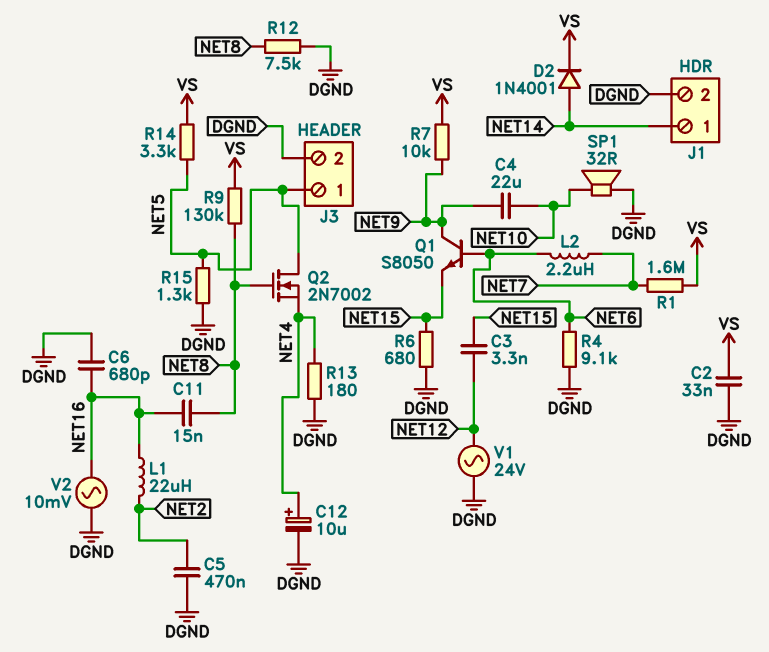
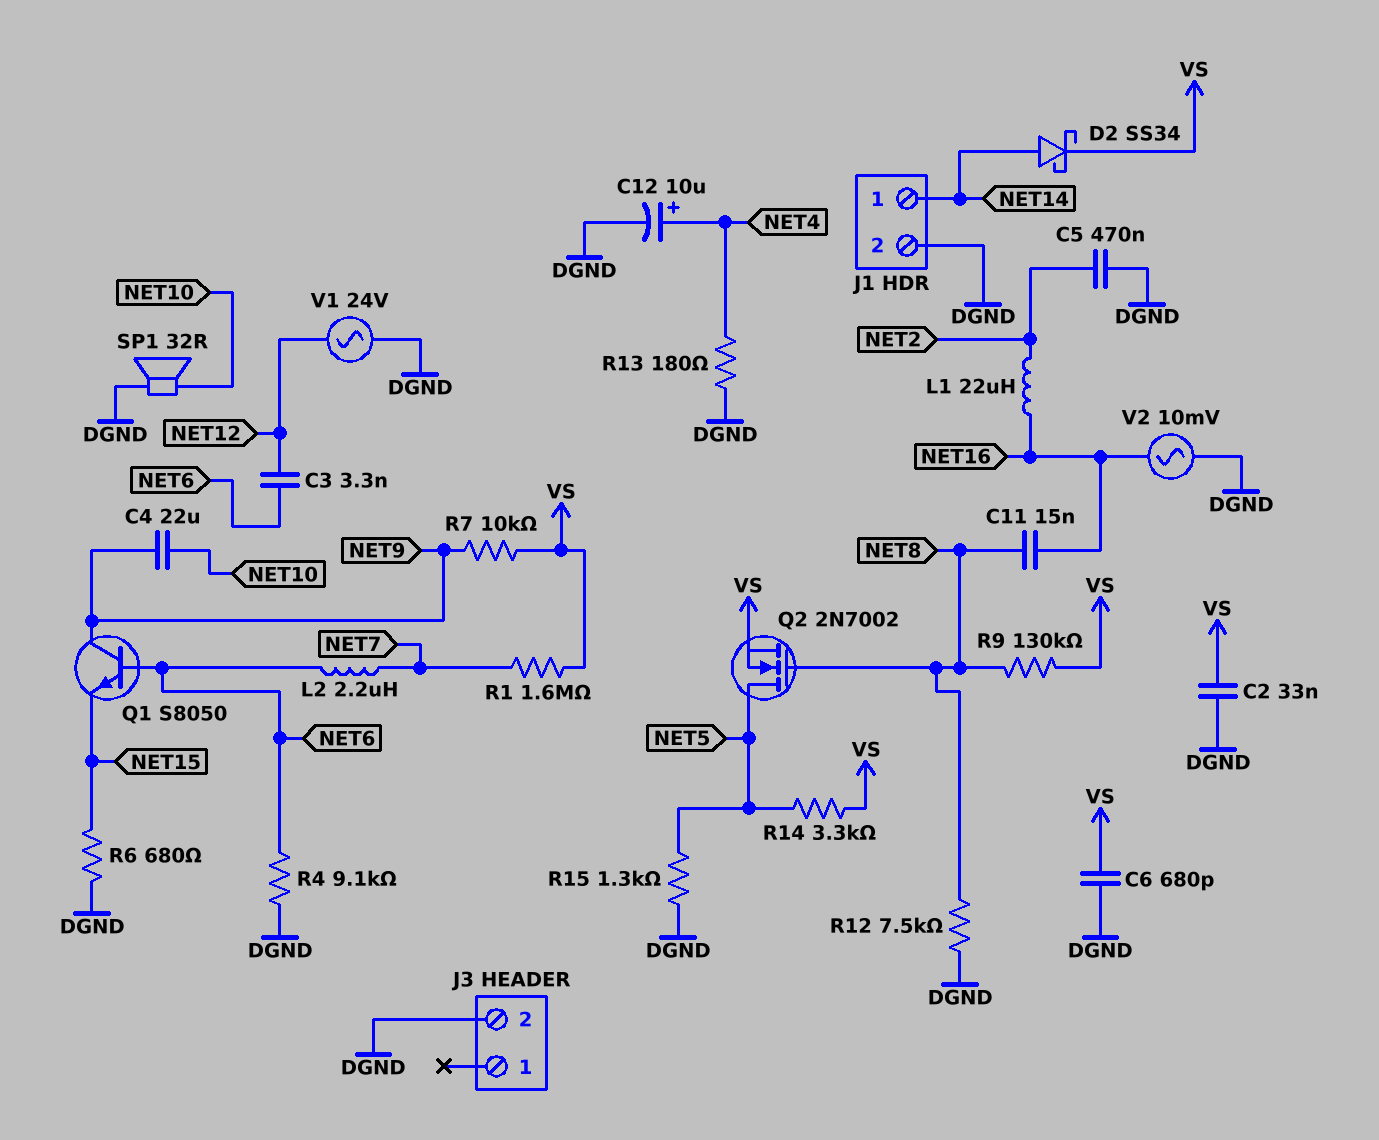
C3: 3.3nF (NET12, NET15) -> 3.3nF (NET6, NET12)
C6: 680pF (DGND, NET16) -> 680pF (DGND, VS)
D2: diode 1N4001 (A NET14, K VS) -> schottky SS34 (A NET14, K VS)
J3 pin 1: NET5 -> none
Q2: NMOS 2N7002 (G NET8, D NET5, S NET4) -> NMOS 2N7002 (G NET8, D NET5, S VS)

